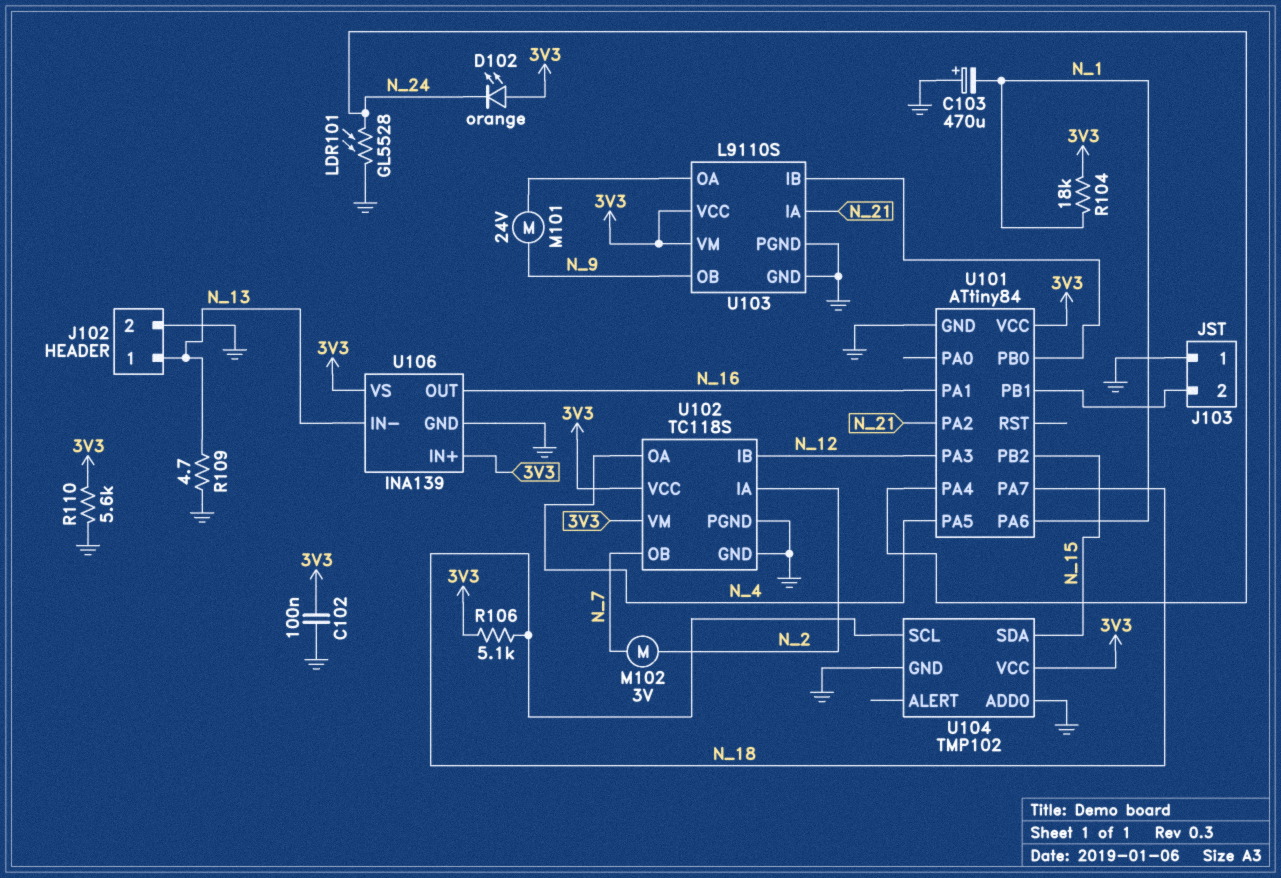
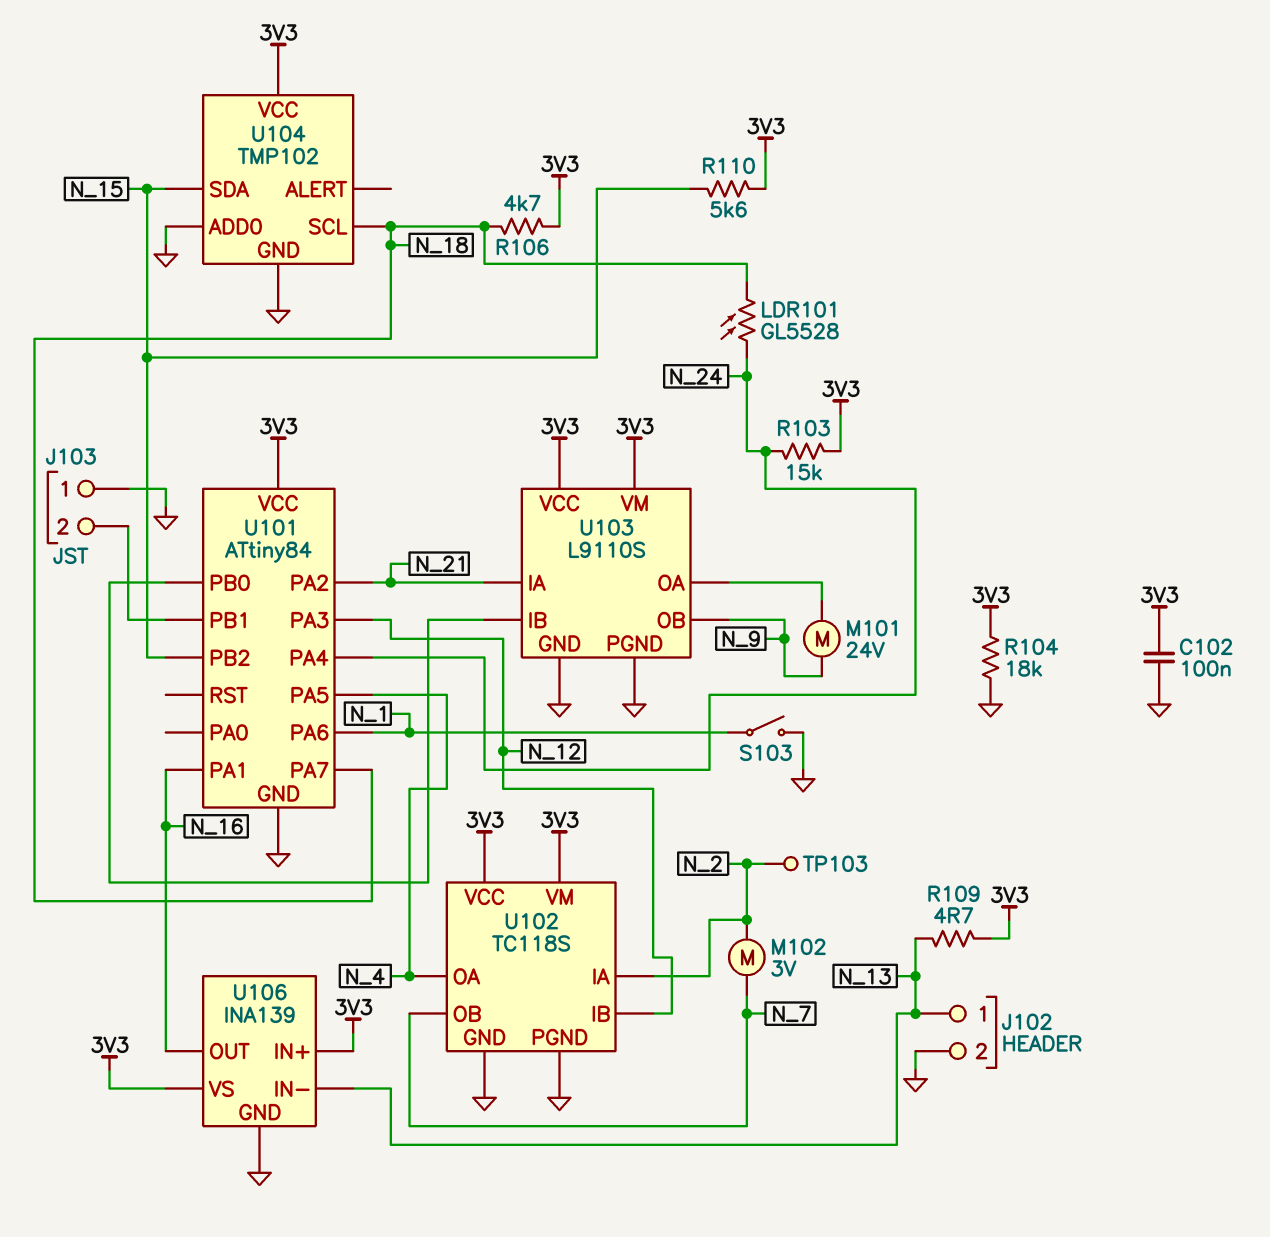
C103: 470uF (plus GND, minus N_1) -> none
D102: LED orange (A 3V3, K N_24) -> none
LDR101: GL5528 (GND, N_24) -> GL5528 (N_18, N_24)
R103: none -> 15k (3V3, N_24)
R104: 18k (3V3, N_1) -> 18k (3V3, GND)
R106: 5.1k (3V3, N_18) -> 4.7k (3V3, N_18)
R109: 4.7 (GND, N_13) -> 4.7 (3V3, N_13)
R110: 5.6k (3V3, GND) -> 5.6k (3V3, N_15)
S103: none -> switch (GND, N_1)
TP103: none -> test point (N_2)

